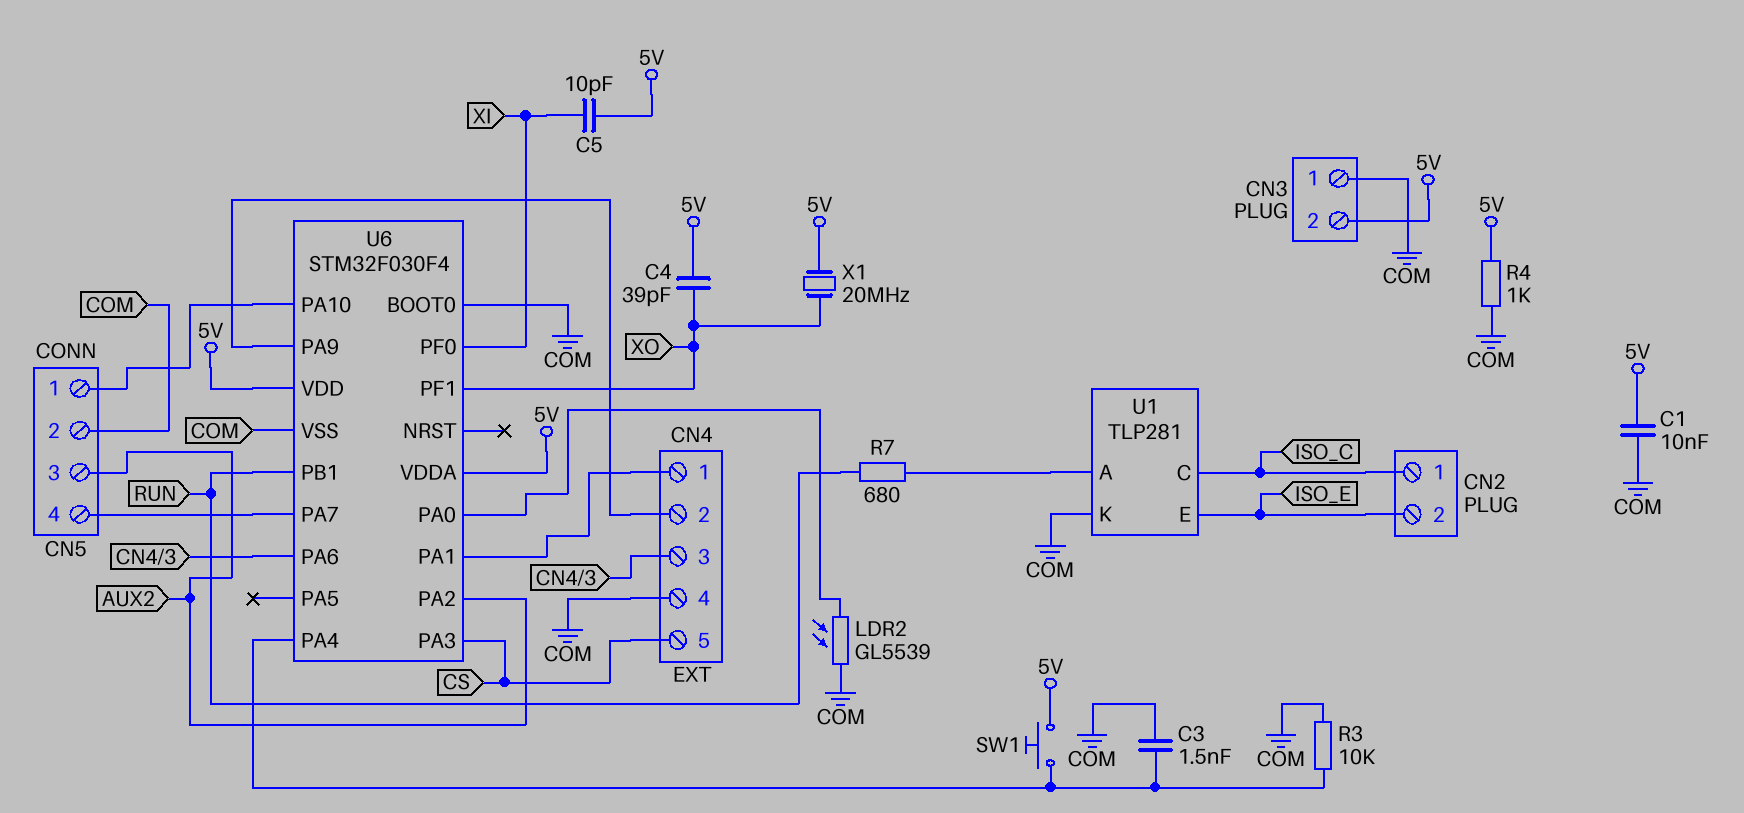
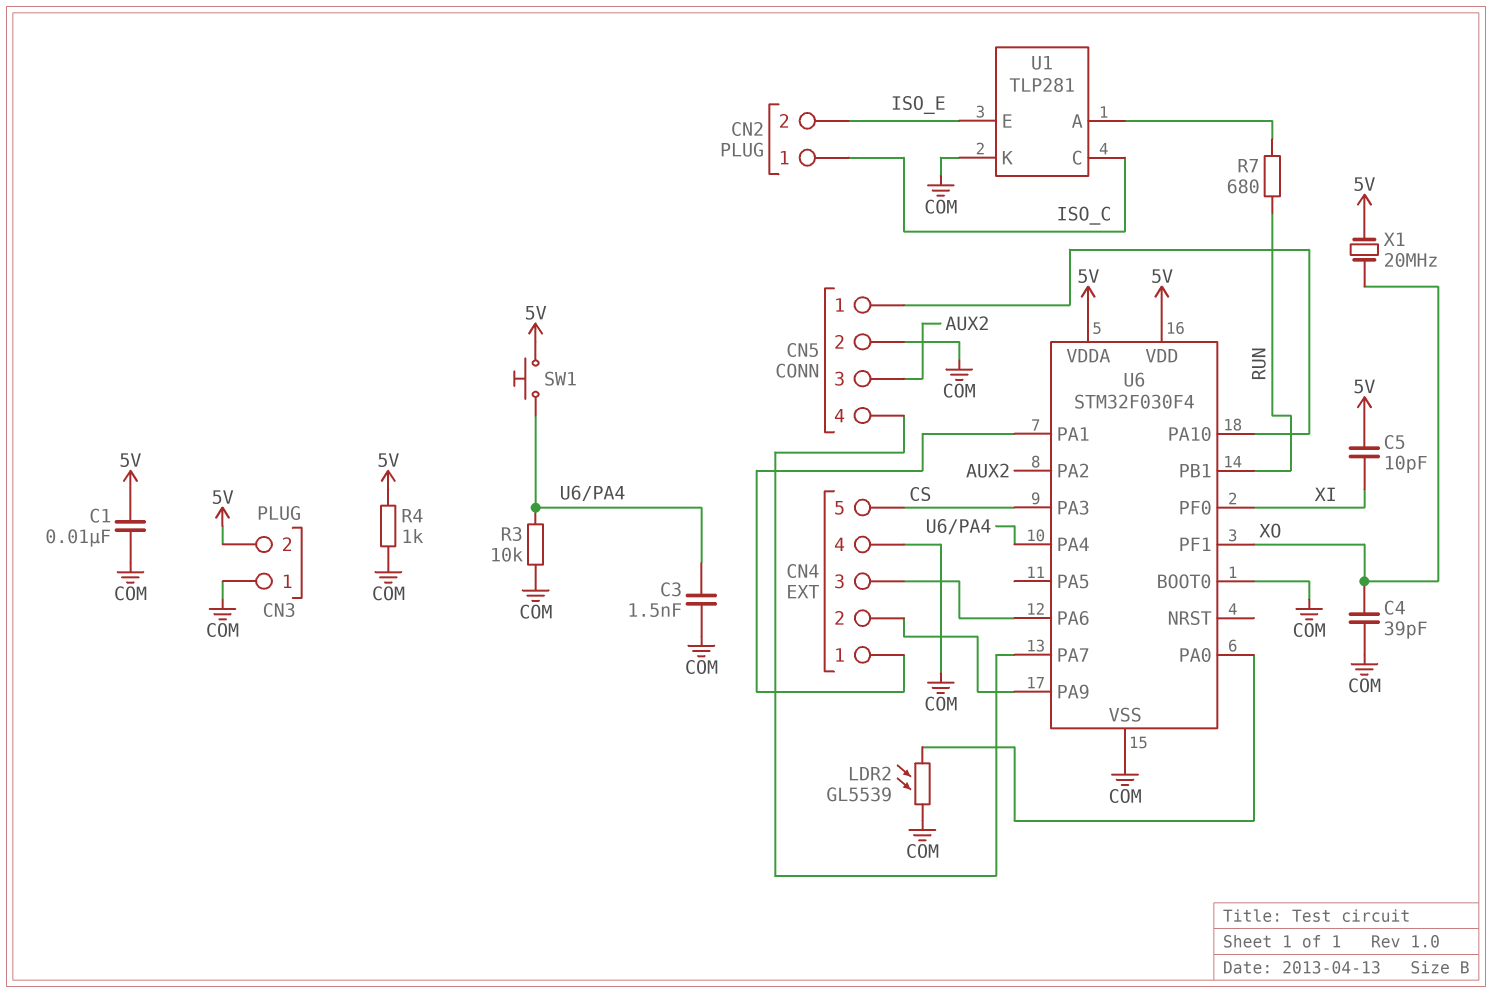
C4: 39pF (5V, XO) -> 39pF (COM, XO)

